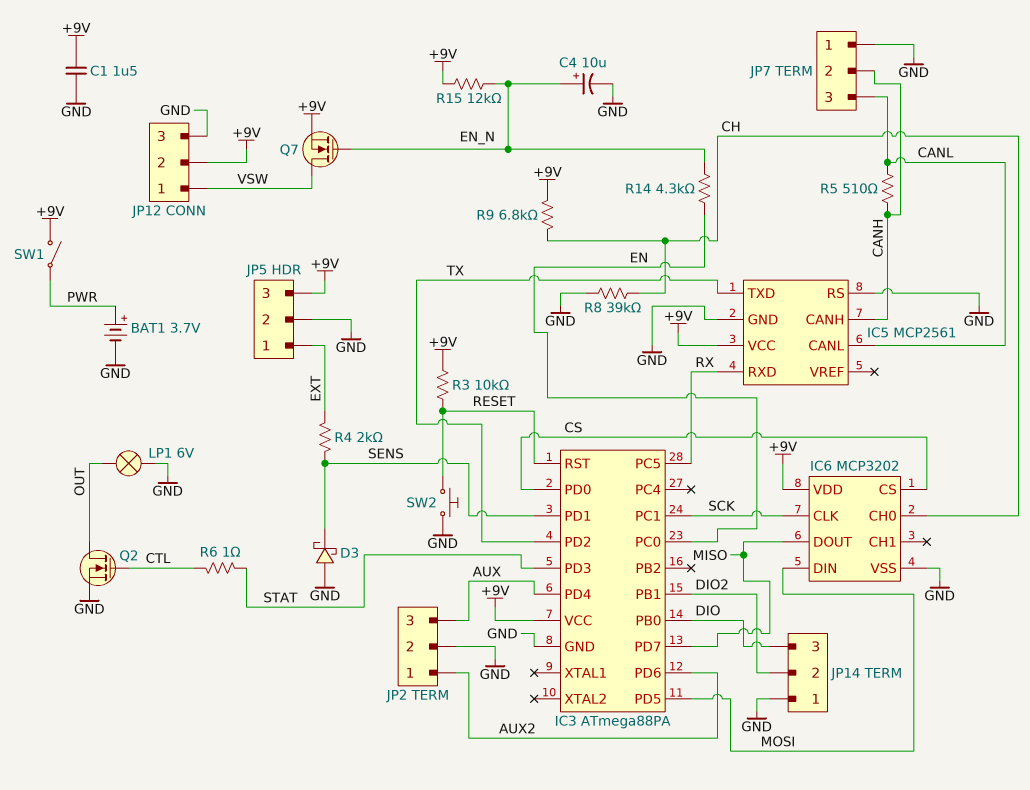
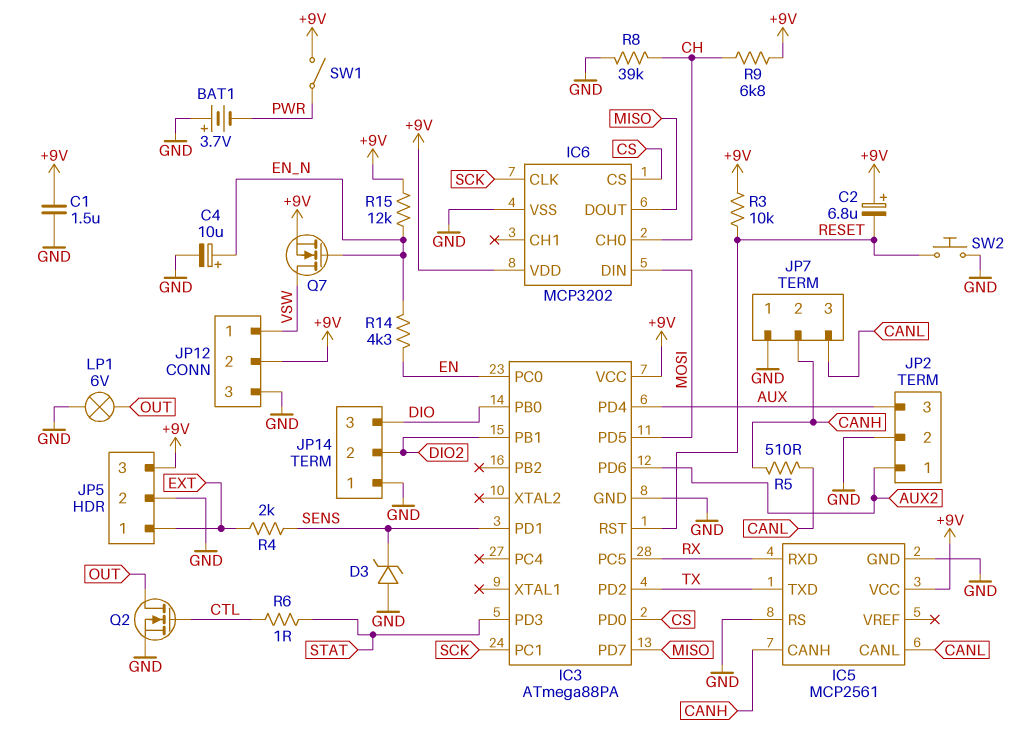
BAT1: 3.7V (plus PWR, minus GND) -> 3.7V (plus GND, minus PWR)
C2: none -> 6.8uF (plus +9V, minus RESET)
D3: schottky (A GND, K SENS) -> zener (A GND, K SENS)

